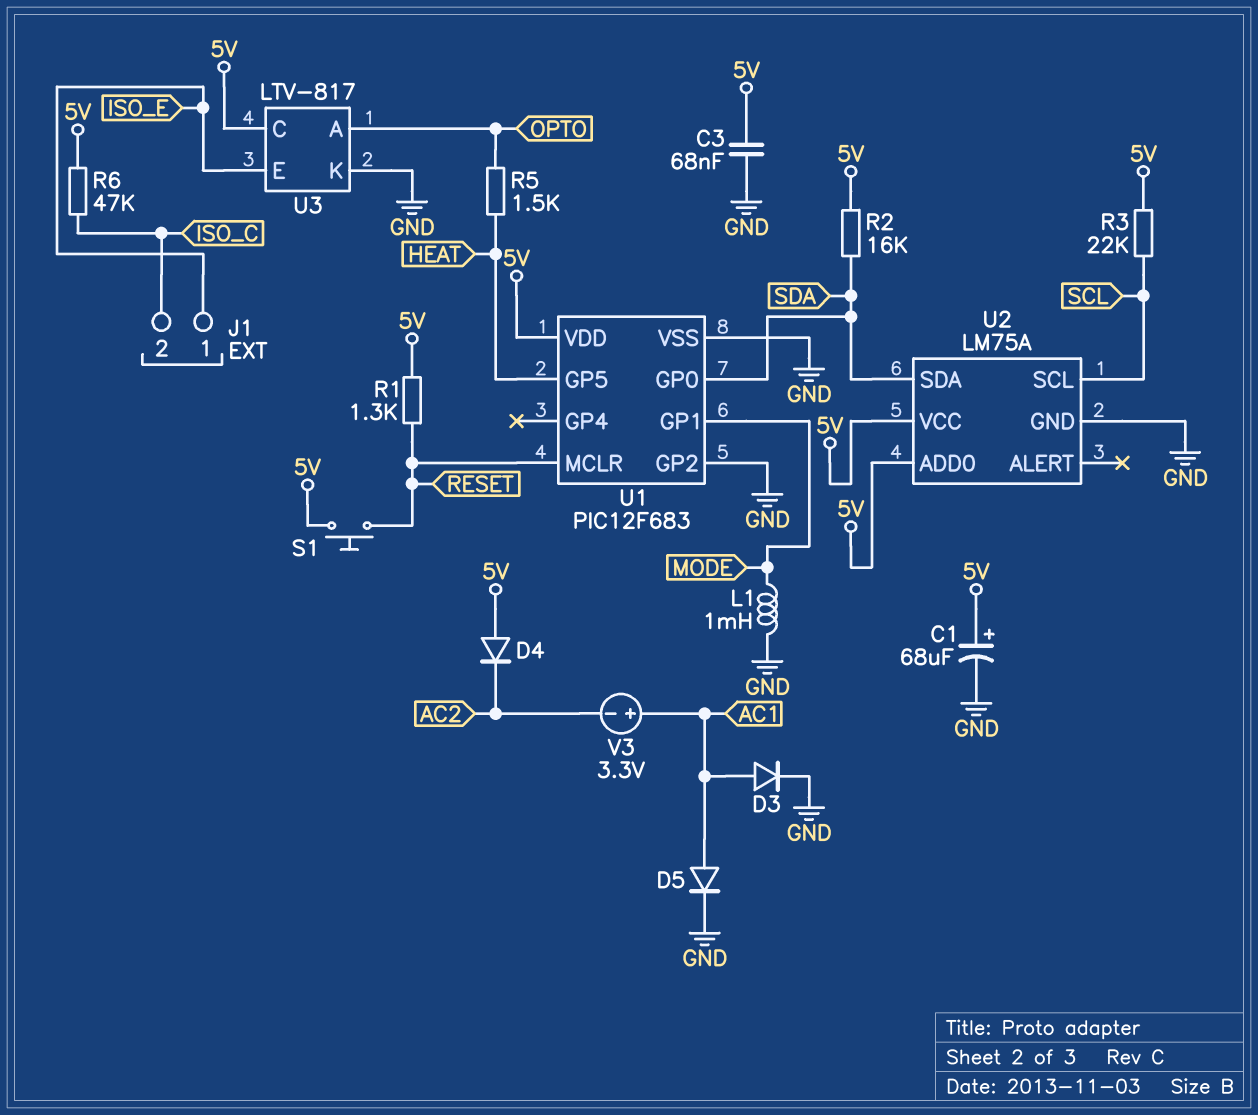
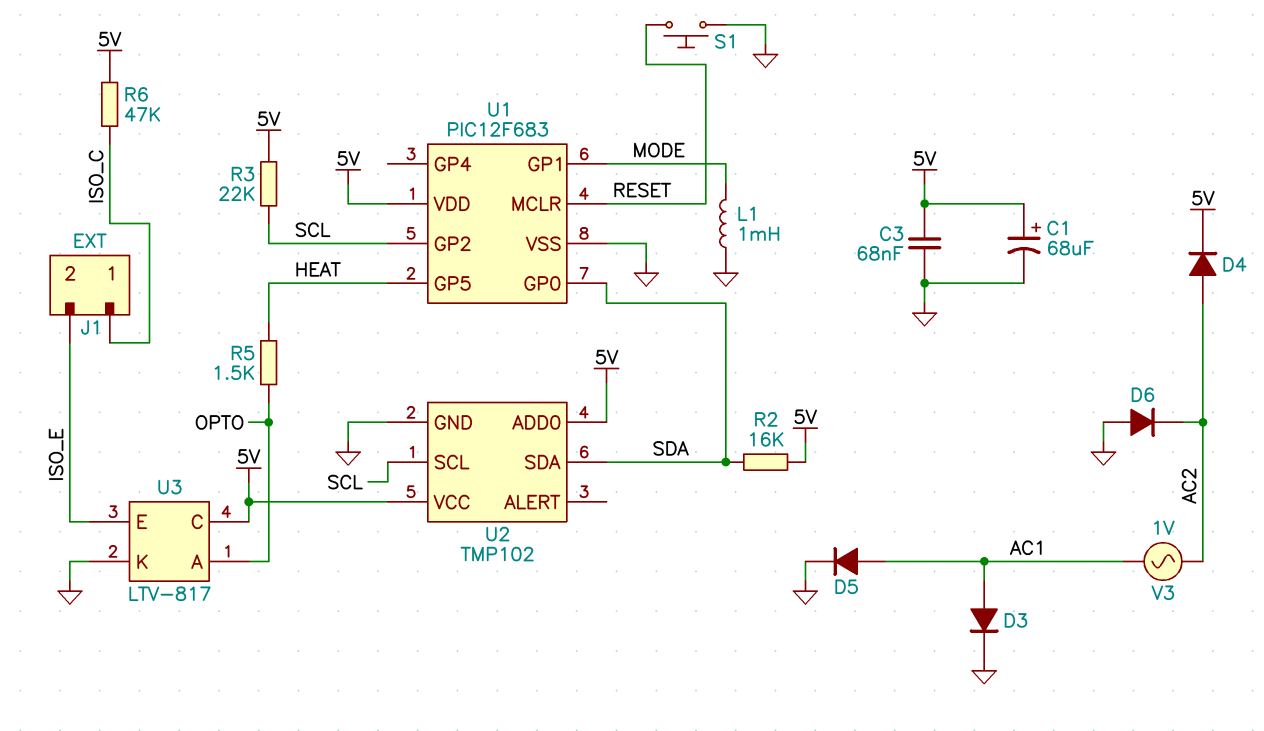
D4: diode (A 5V, K AC2) -> diode (A AC2, K 5V)
D6: none -> diode (A GND, K AC2)
J1 pin 1: ISO_E -> ISO_C
J1 pin 2: ISO_C -> ISO_E
R1: 1.3k (5V, RESET) -> none
S1: button (5V, RESET) -> button (GND, RESET)
U1 pin GP2: GND -> SCL
U2: LM75A -> TMP102
V3: 3.3V (plus AC1, minus AC2) -> AC 1V (AC1, AC2)

